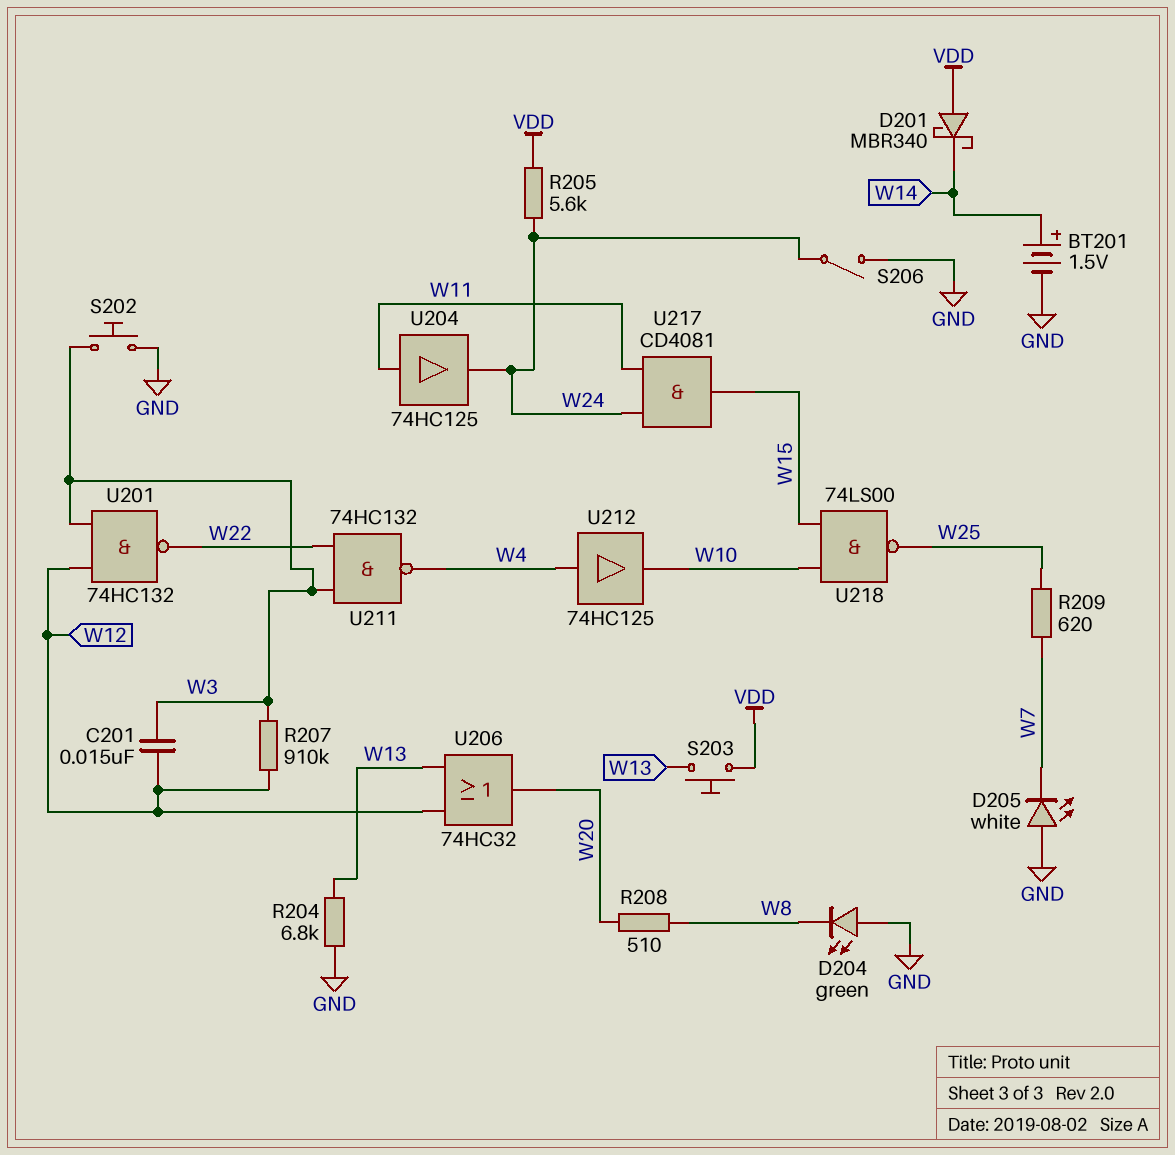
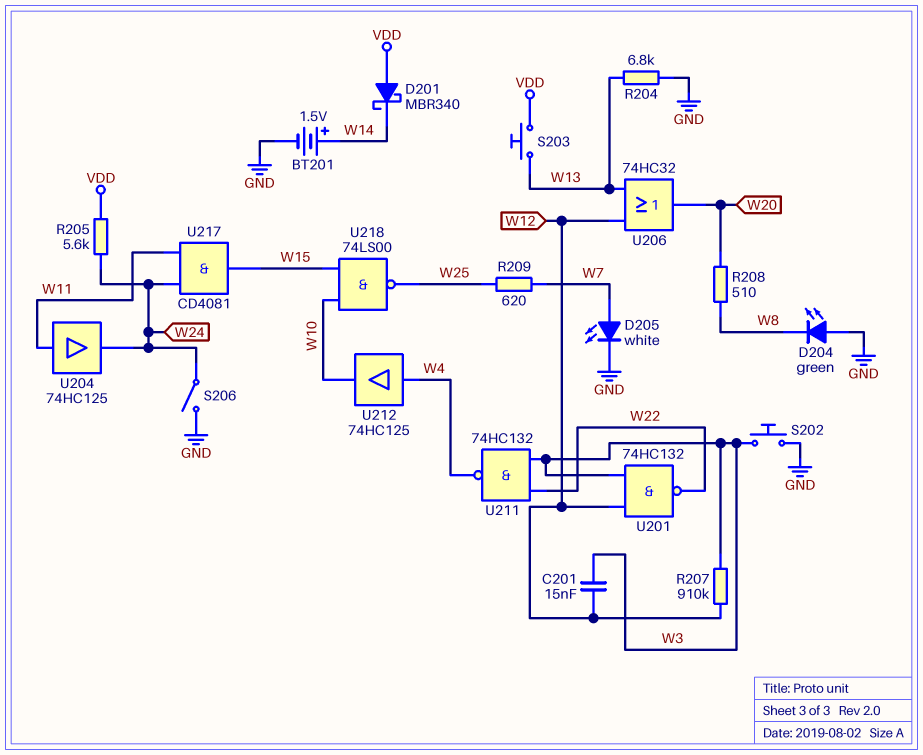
D205: LED white (A GND, K W7) -> LED white (A W7, K GND)

